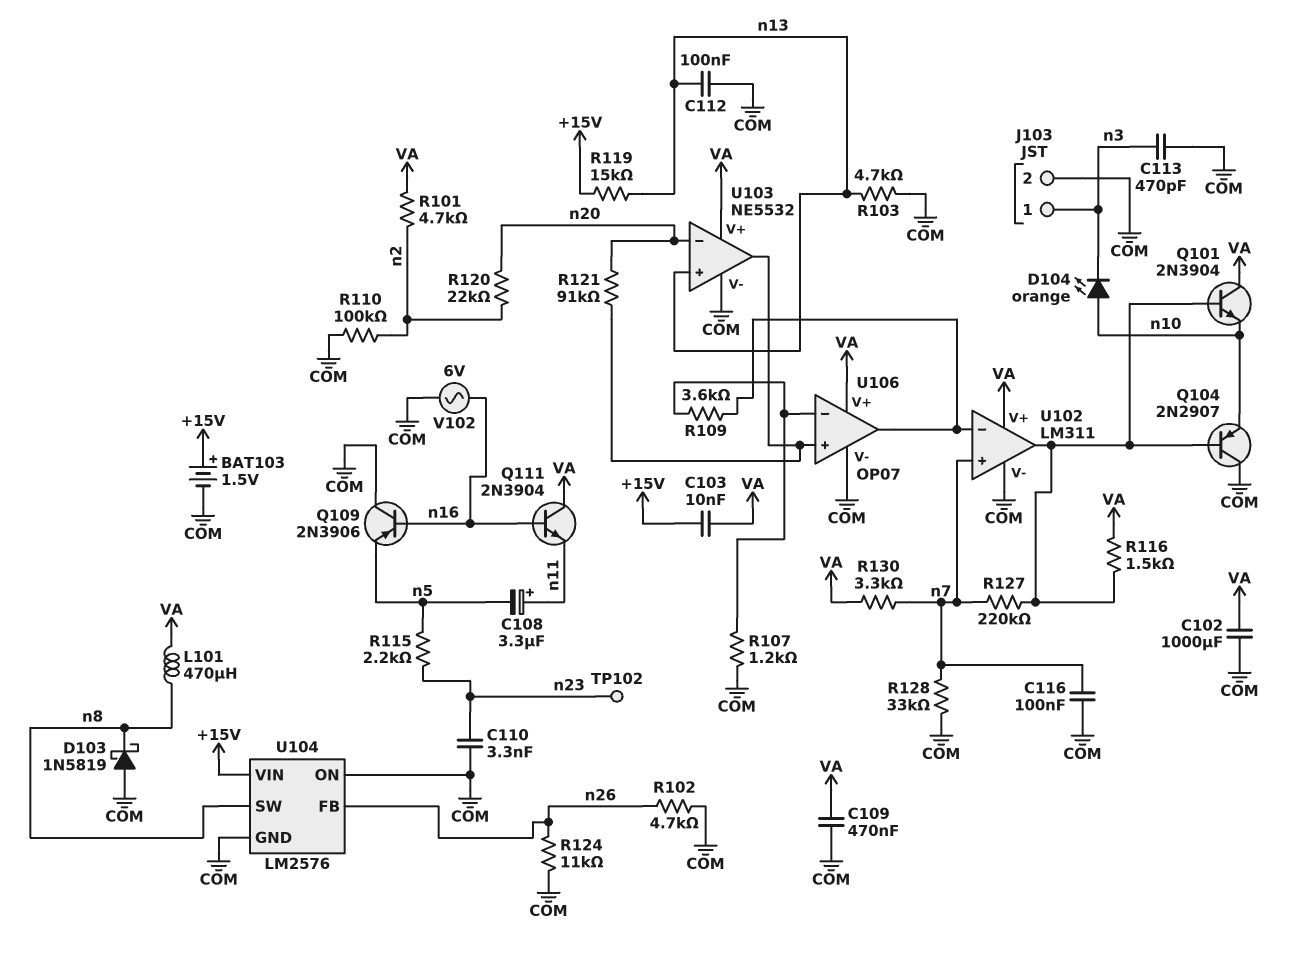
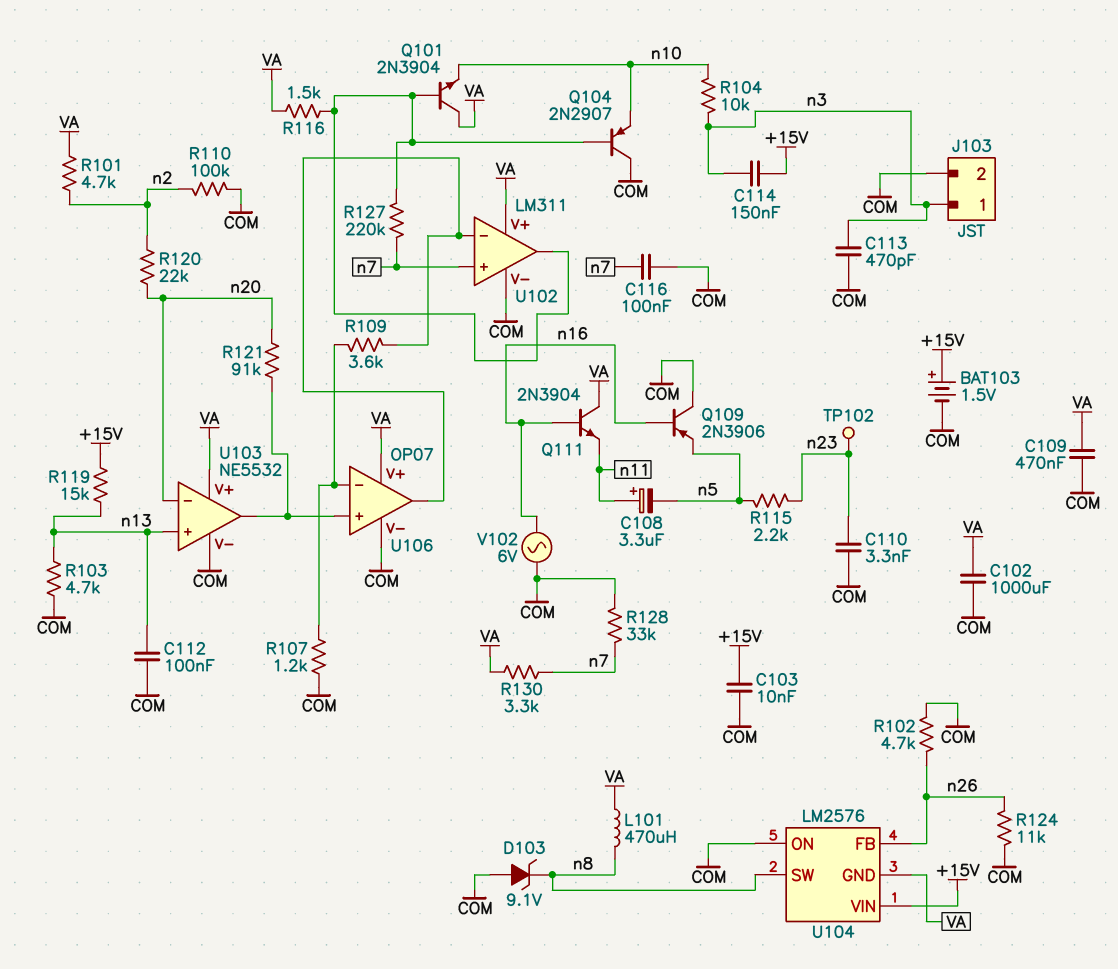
C103: 10nF (+15V, VA) -> 10nF (+15V, COM)
C114: none -> 150nF (+15V, n3)
D103: schottky 1N5819 (A COM, K n8) -> zener 9.1V (A COM, K n8)
D104: LED orange (A n10, K n3) -> none
R104: none -> 10k (n3, n10)
U104 pin GND: COM -> VA

